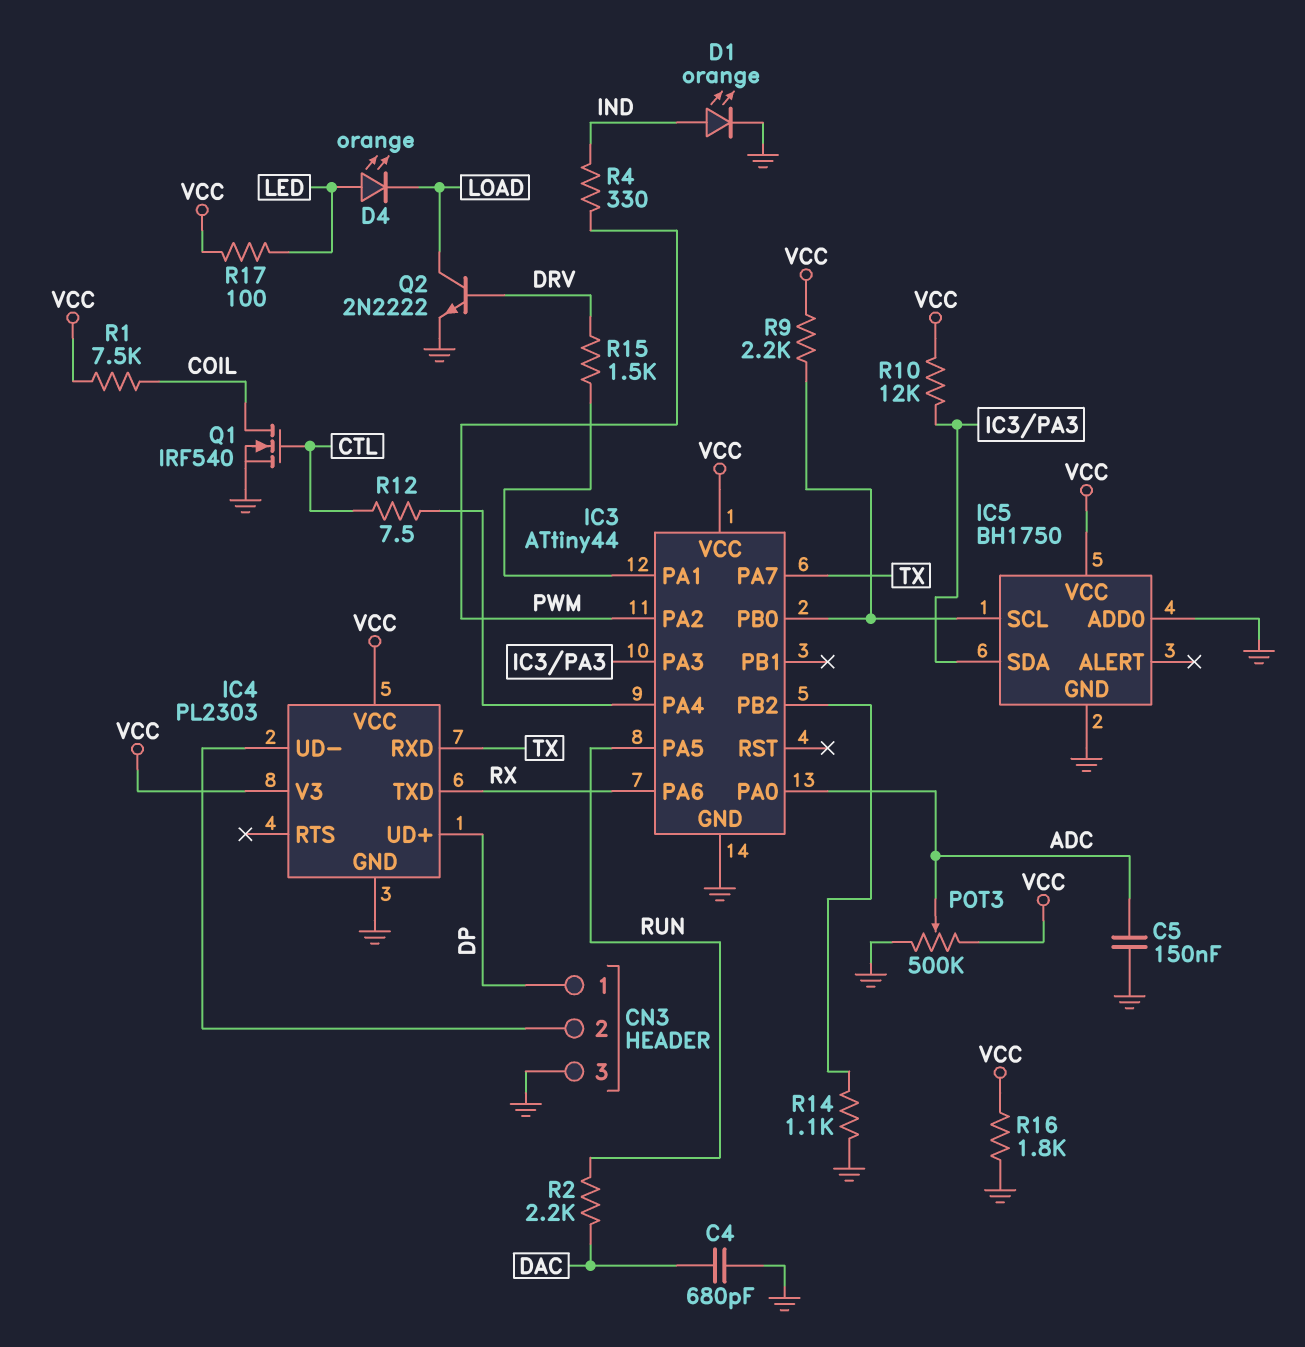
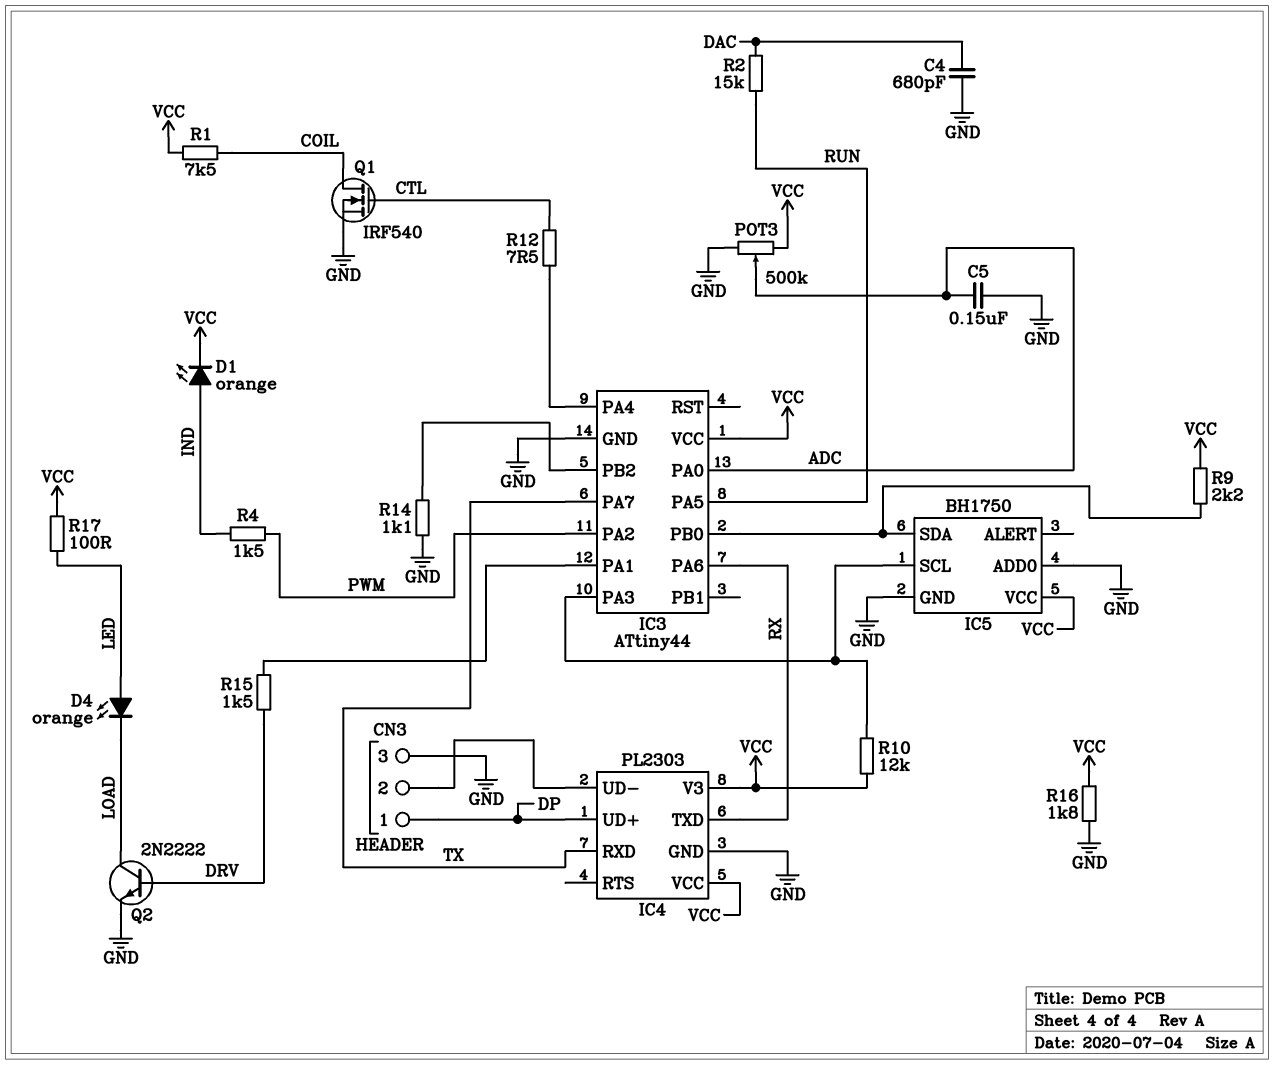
D1: LED orange (A IND, K GND) -> LED orange (A IND, K VCC)
IC5 pin SCL: IC3/PB0 -> IC3/PA3
IC5 pin SDA: IC3/PA3 -> IC3/PB0
R2: 2.2k (DAC, RUN) -> 15k (DAC, RUN)
R4: 330 (IND, PWM) -> 1.5k (IND, PWM)

